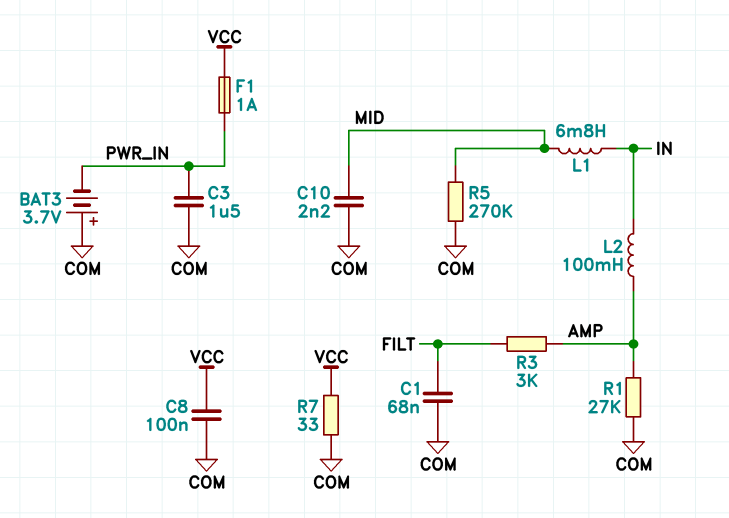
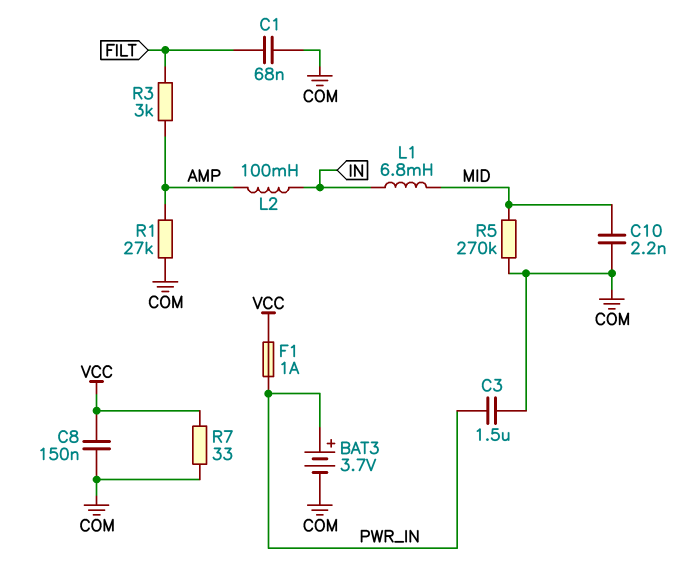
BAT3: 3.7V (plus COM, minus PWR_IN) -> 3.7V (plus PWR_IN, minus COM)
C8: 100nF (COM, VCC) -> 150nF (COM, VCC)

